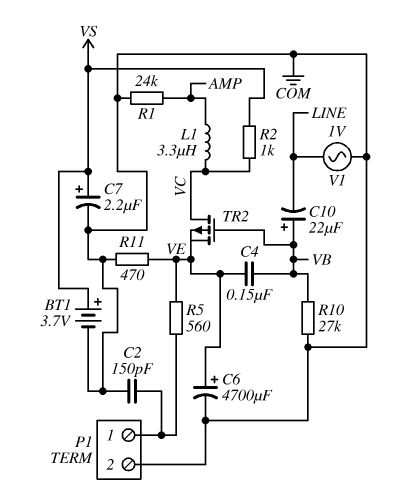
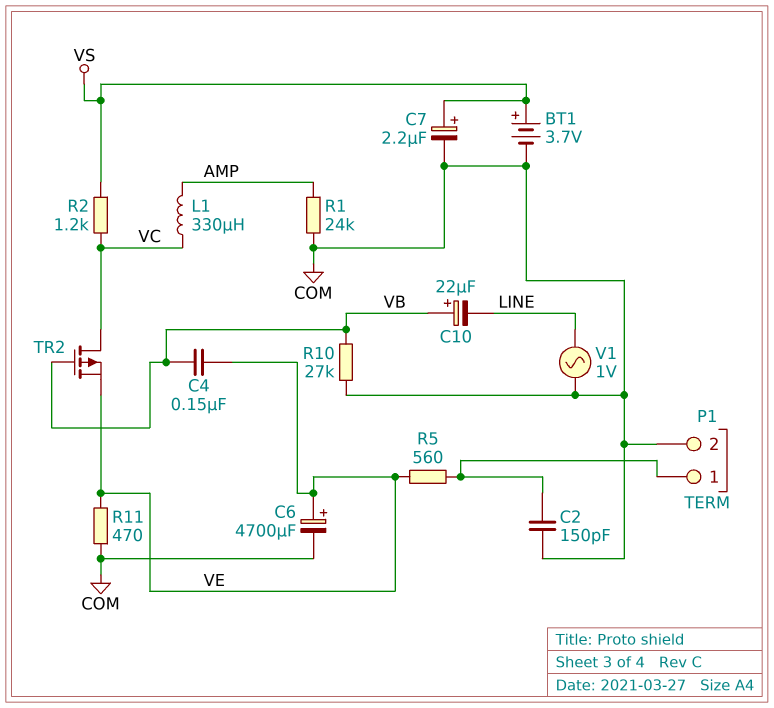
L1: 3.3uH (AMP, VC) -> 330uH (AMP, VC)
R2: 1k (VC, VS) -> 1.2k (VC, VS)

